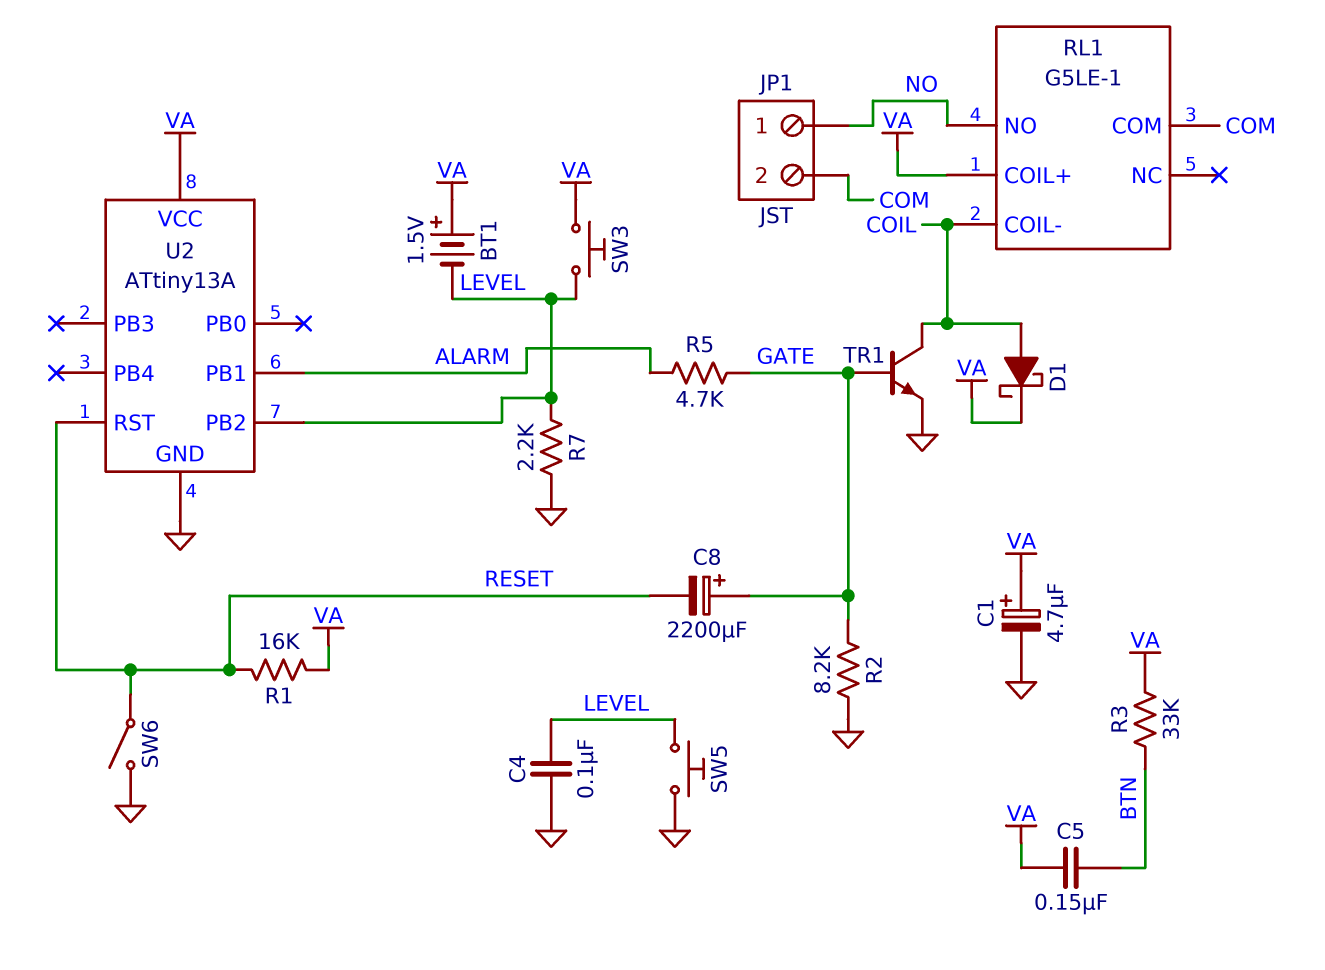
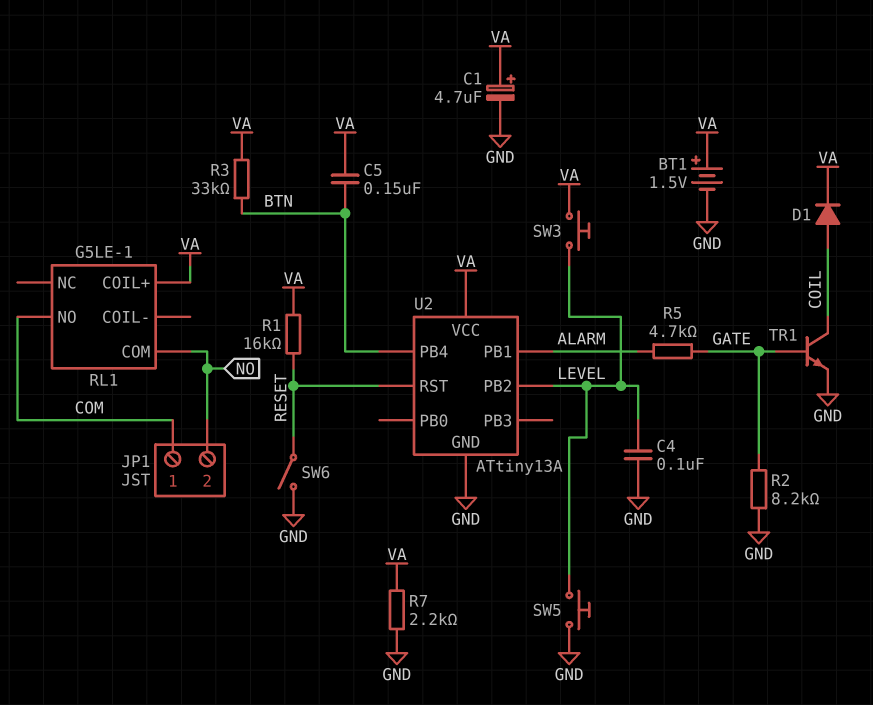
BT1: 1.5V (plus VA, minus LEVEL) -> 1.5V (plus VA, minus GND)
C8: 2200uF (plus GATE, minus RESET) -> none
D1: schottky (A COIL, K VA) -> diode (A COIL, K VA)
JP1 pin 1: NO -> COM
JP1 pin 2: COM -> NO
R7: 2.2k (GND, LEVEL) -> 2.2k (GND, VA)
RL1 pin COIL-: COIL -> none
RL1 pin COM: COM -> NO
RL1 pin NO: NO -> COM
U2 pin PB4: none -> BTN

